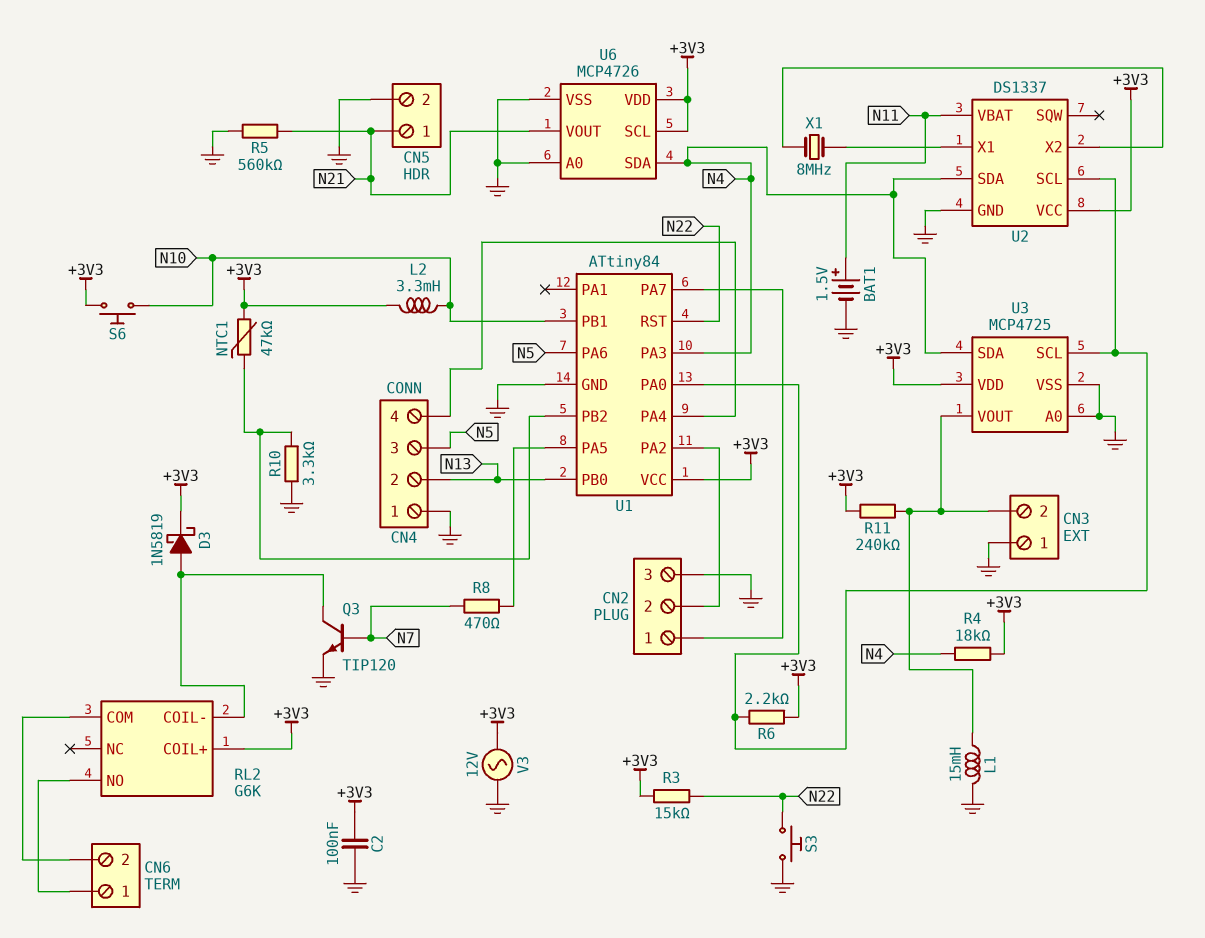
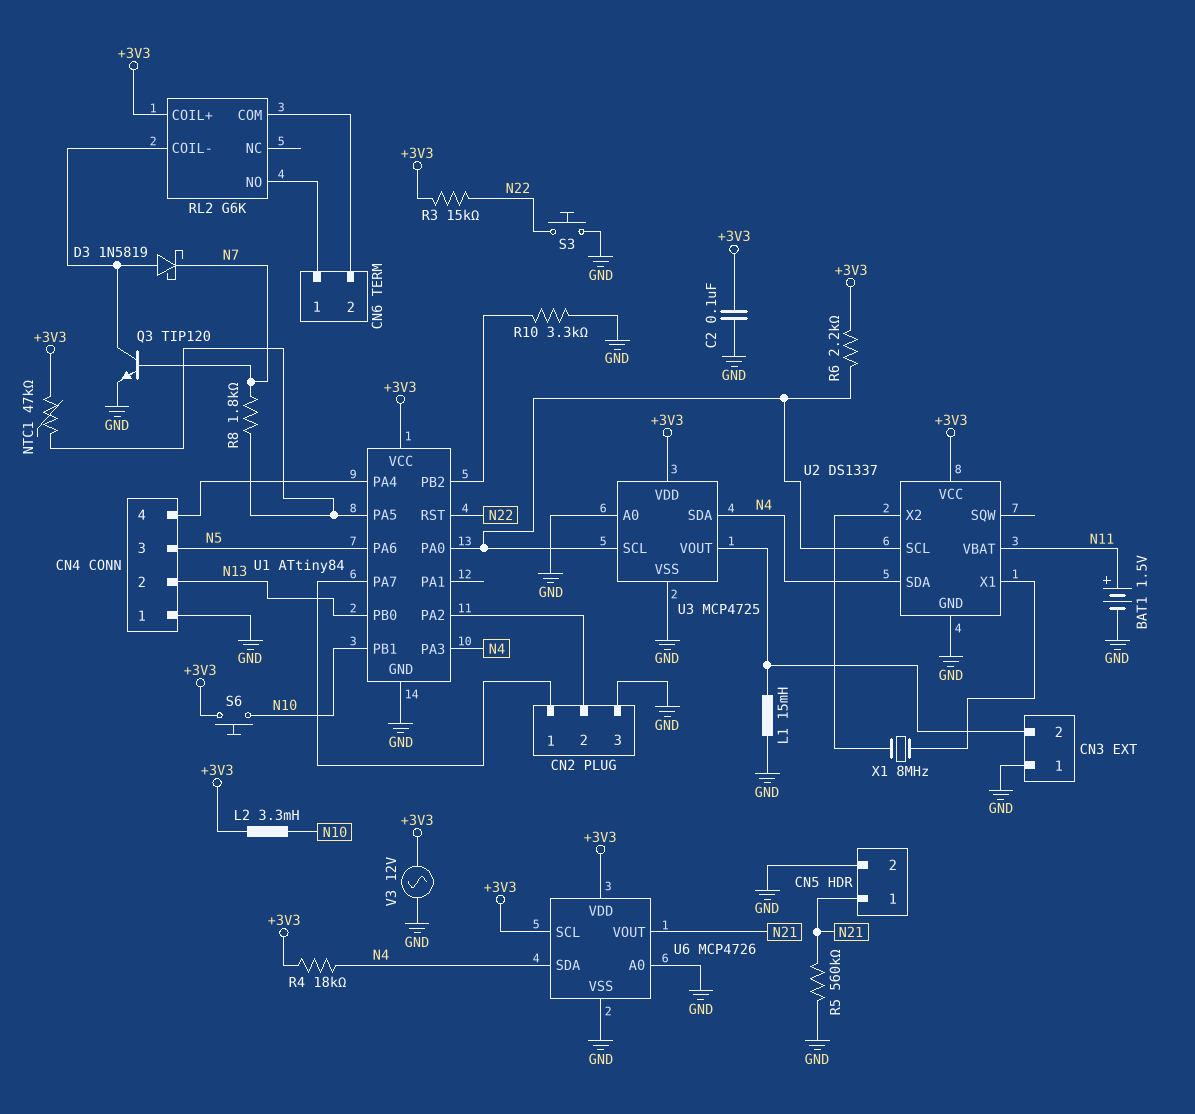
D3: schottky 1N5819 (A RL2/COIL-, K +3V3) -> schottky 1N5819 (A RL2/COIL-, K N7)
NTC1: 47k (+3V3, U1/PB2) -> 47k (+3V3, U1/PA5)
R8: 470 (N7, U1/PA5) -> 1.8k (N7, U1/PA5)
R11: 240k (+3V3, CN3/2) -> none

